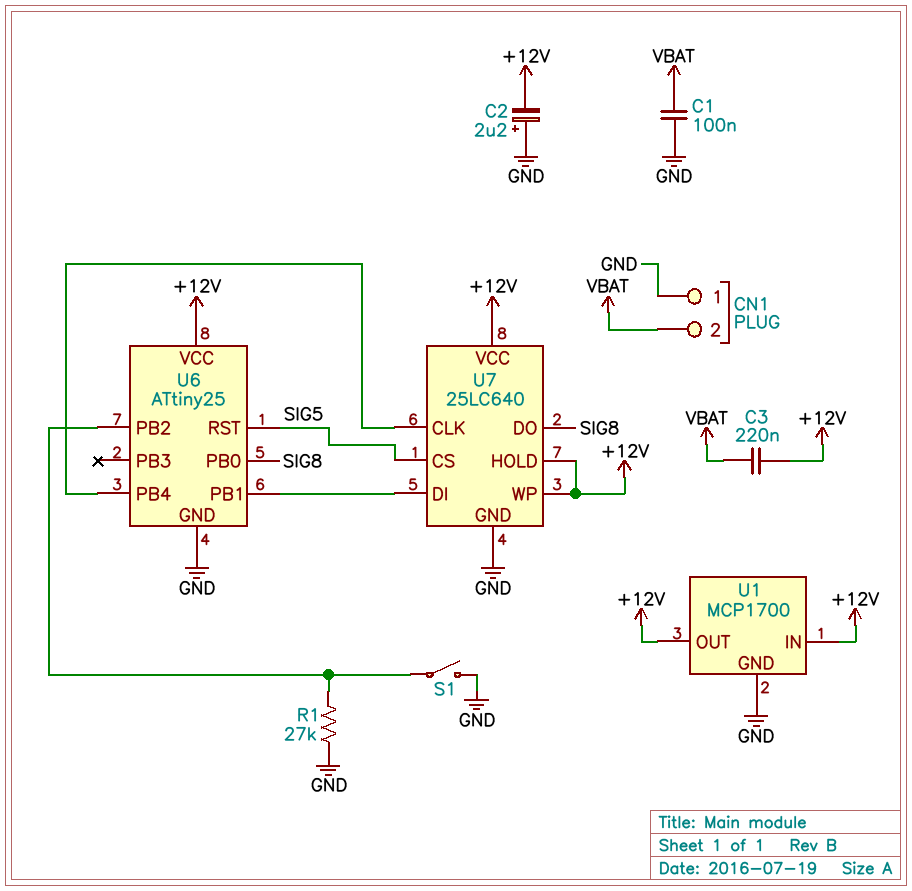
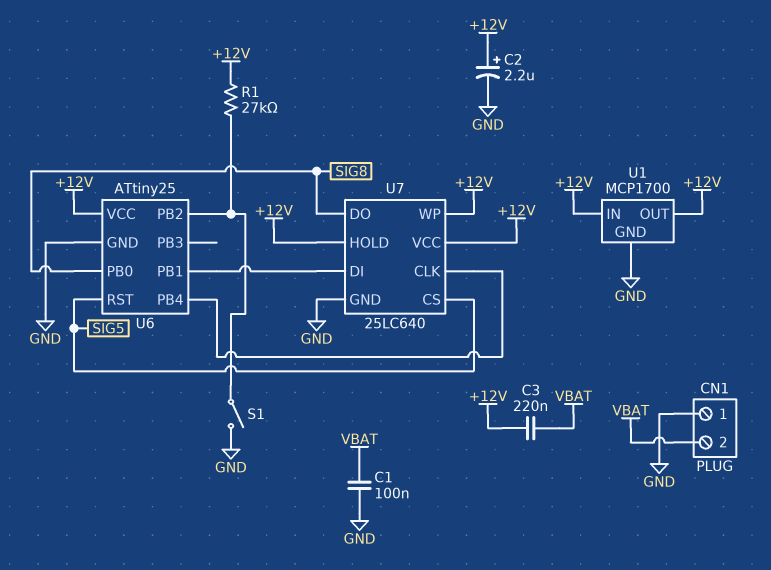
C2: 2.2uF (plus GND, minus +12V) -> 2.2uF (plus +12V, minus GND)
R1: 27k (GND, U6/PB2) -> 27k (+12V, U6/PB2)

